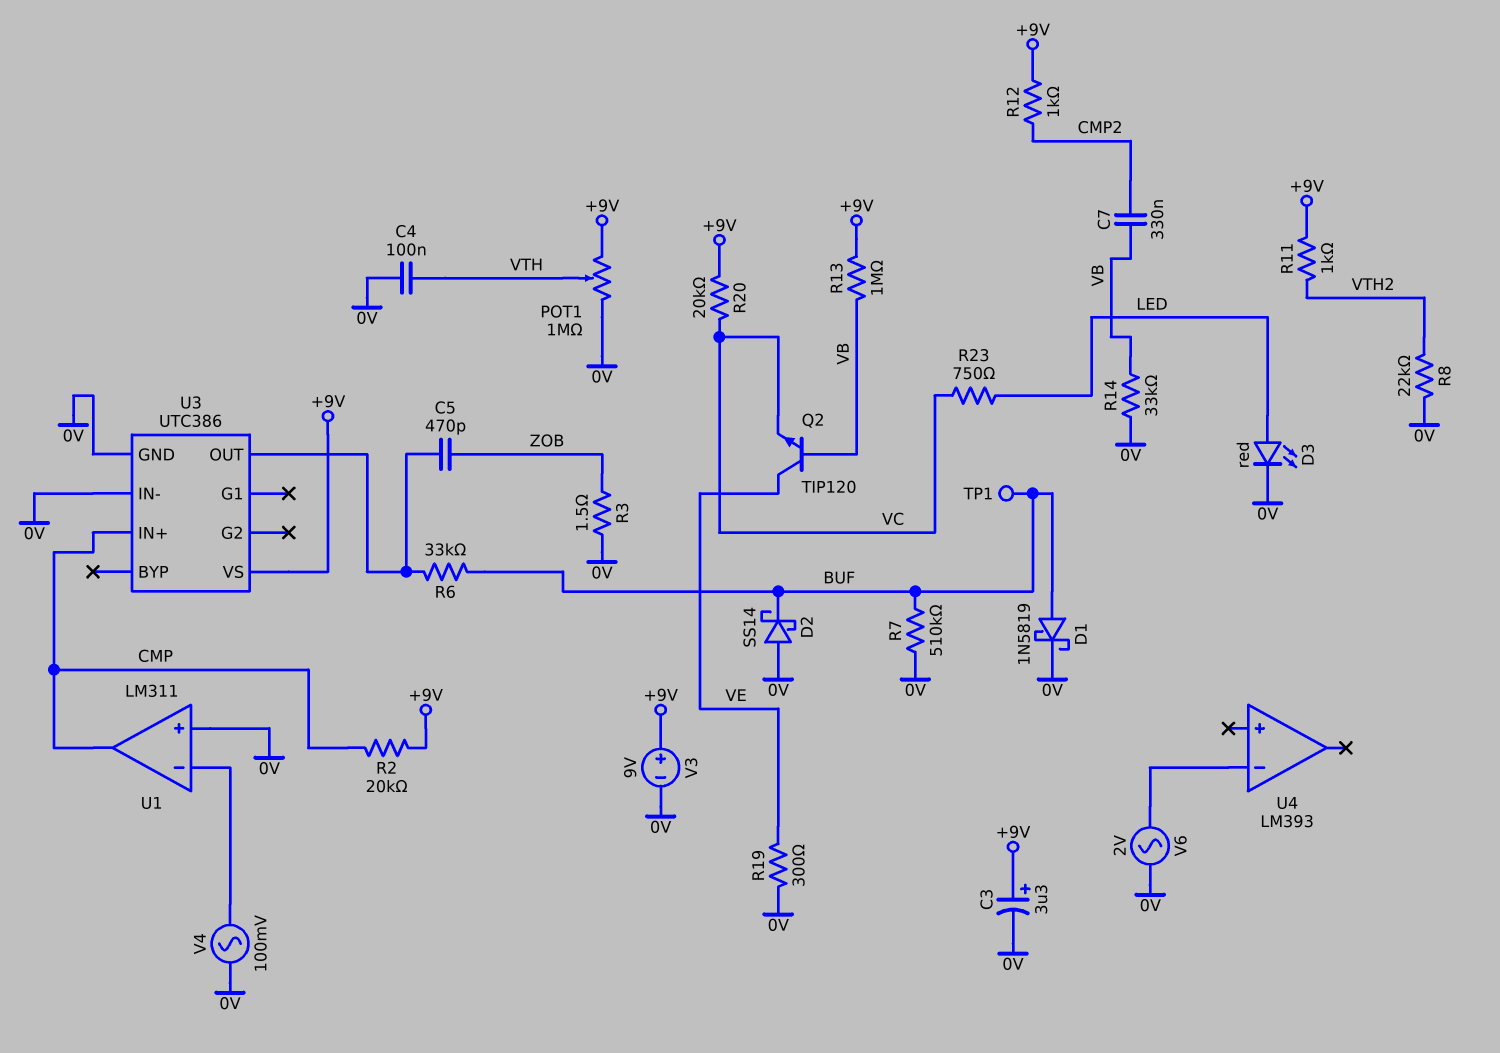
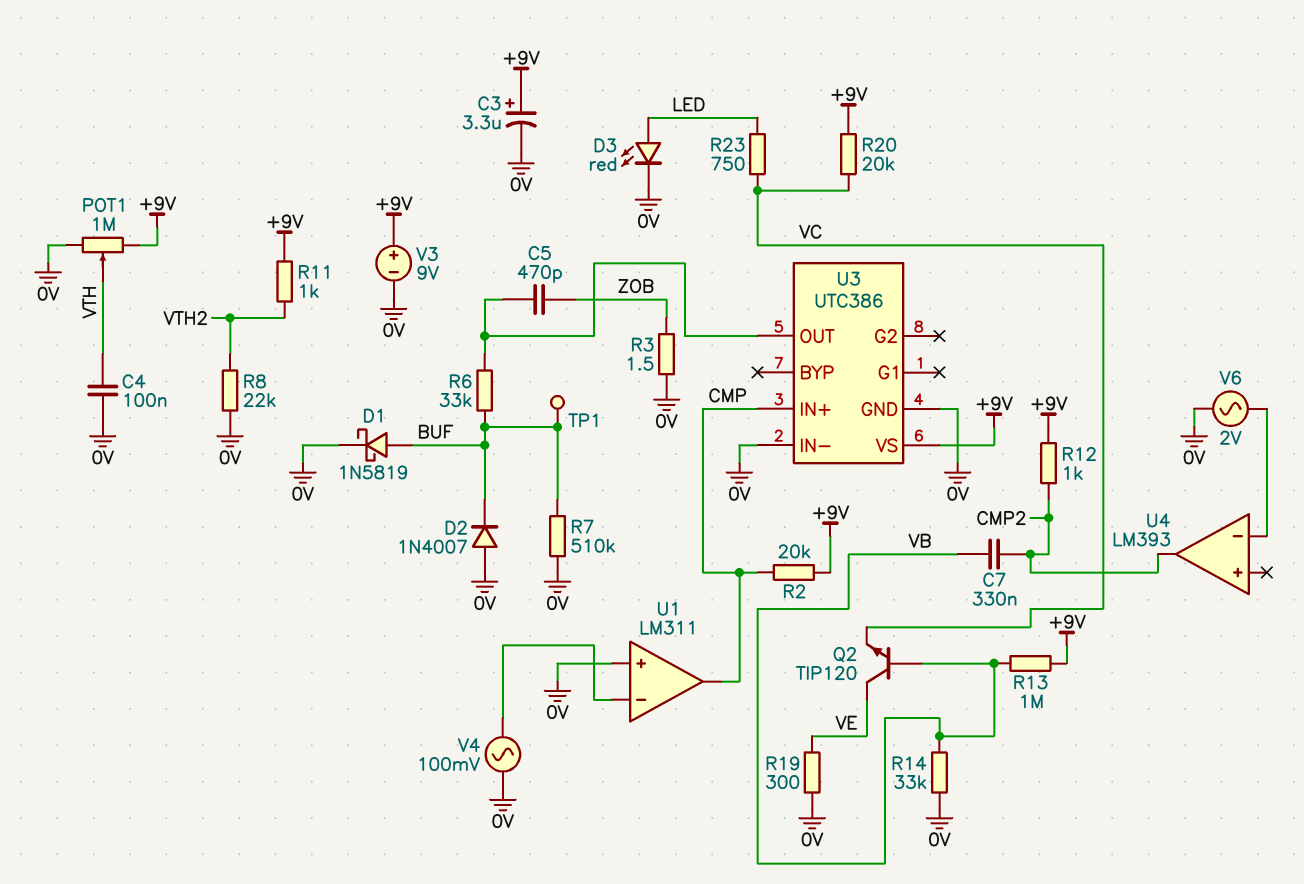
D2: schottky SS14 (A 0V, K BUF) -> diode 1N4007 (A 0V, K BUF)
U4 pin out: none -> CMP2

